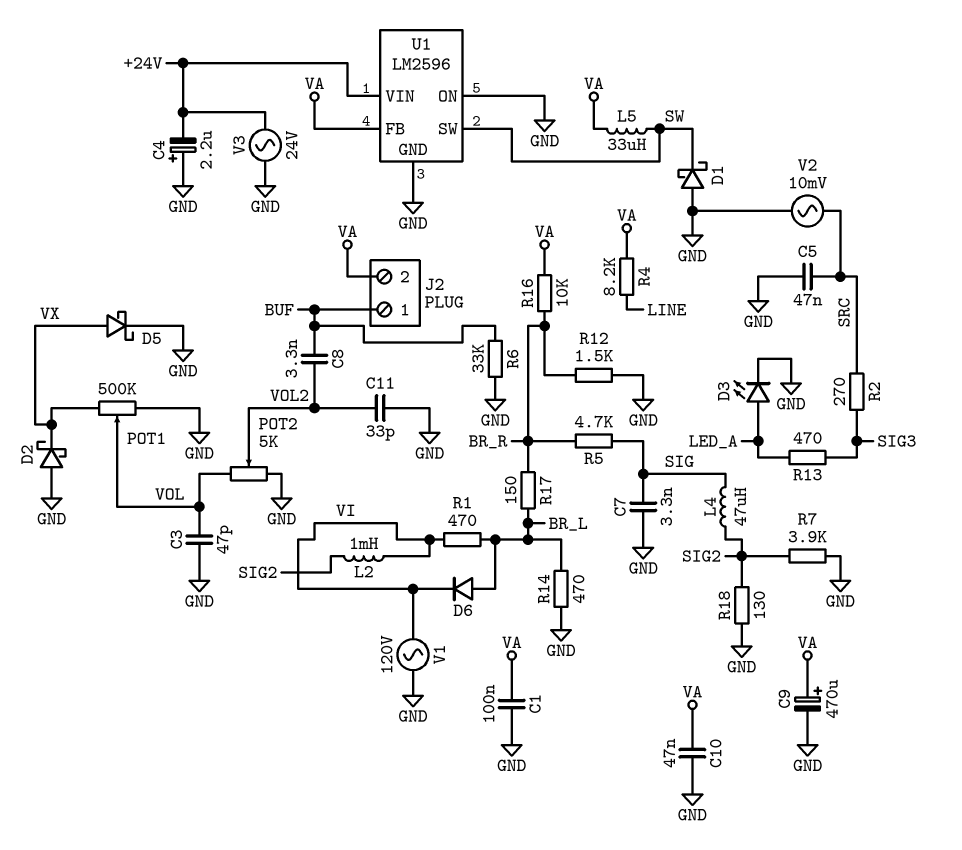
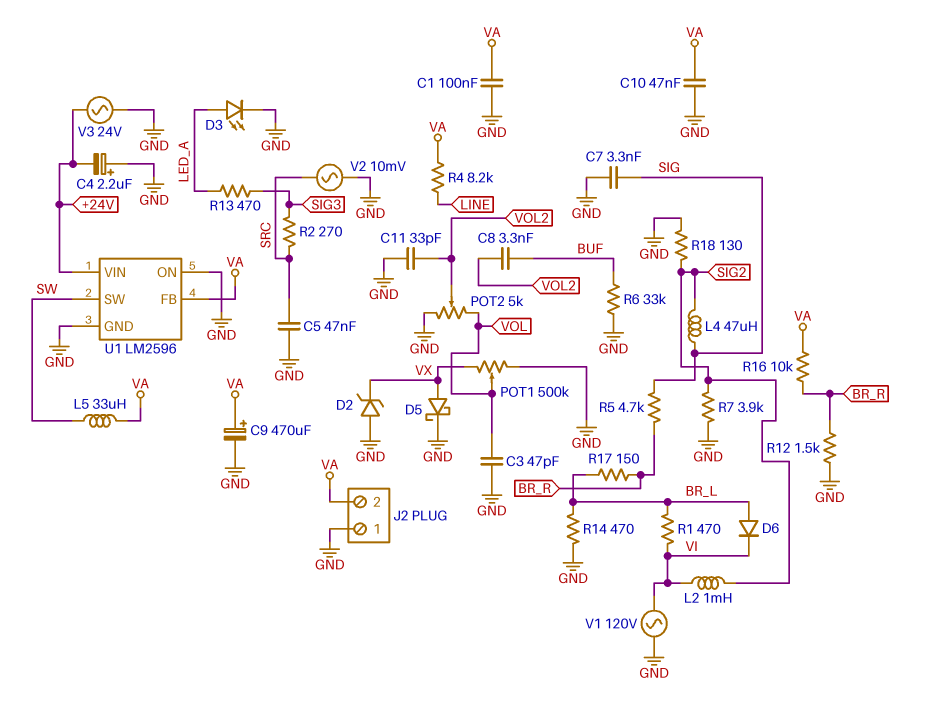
D1: schottky (A GND, K SW) -> none
D2: schottky (A GND, K VX) -> zener (A GND, K VX)
J2 pin 1: BUF -> GND

